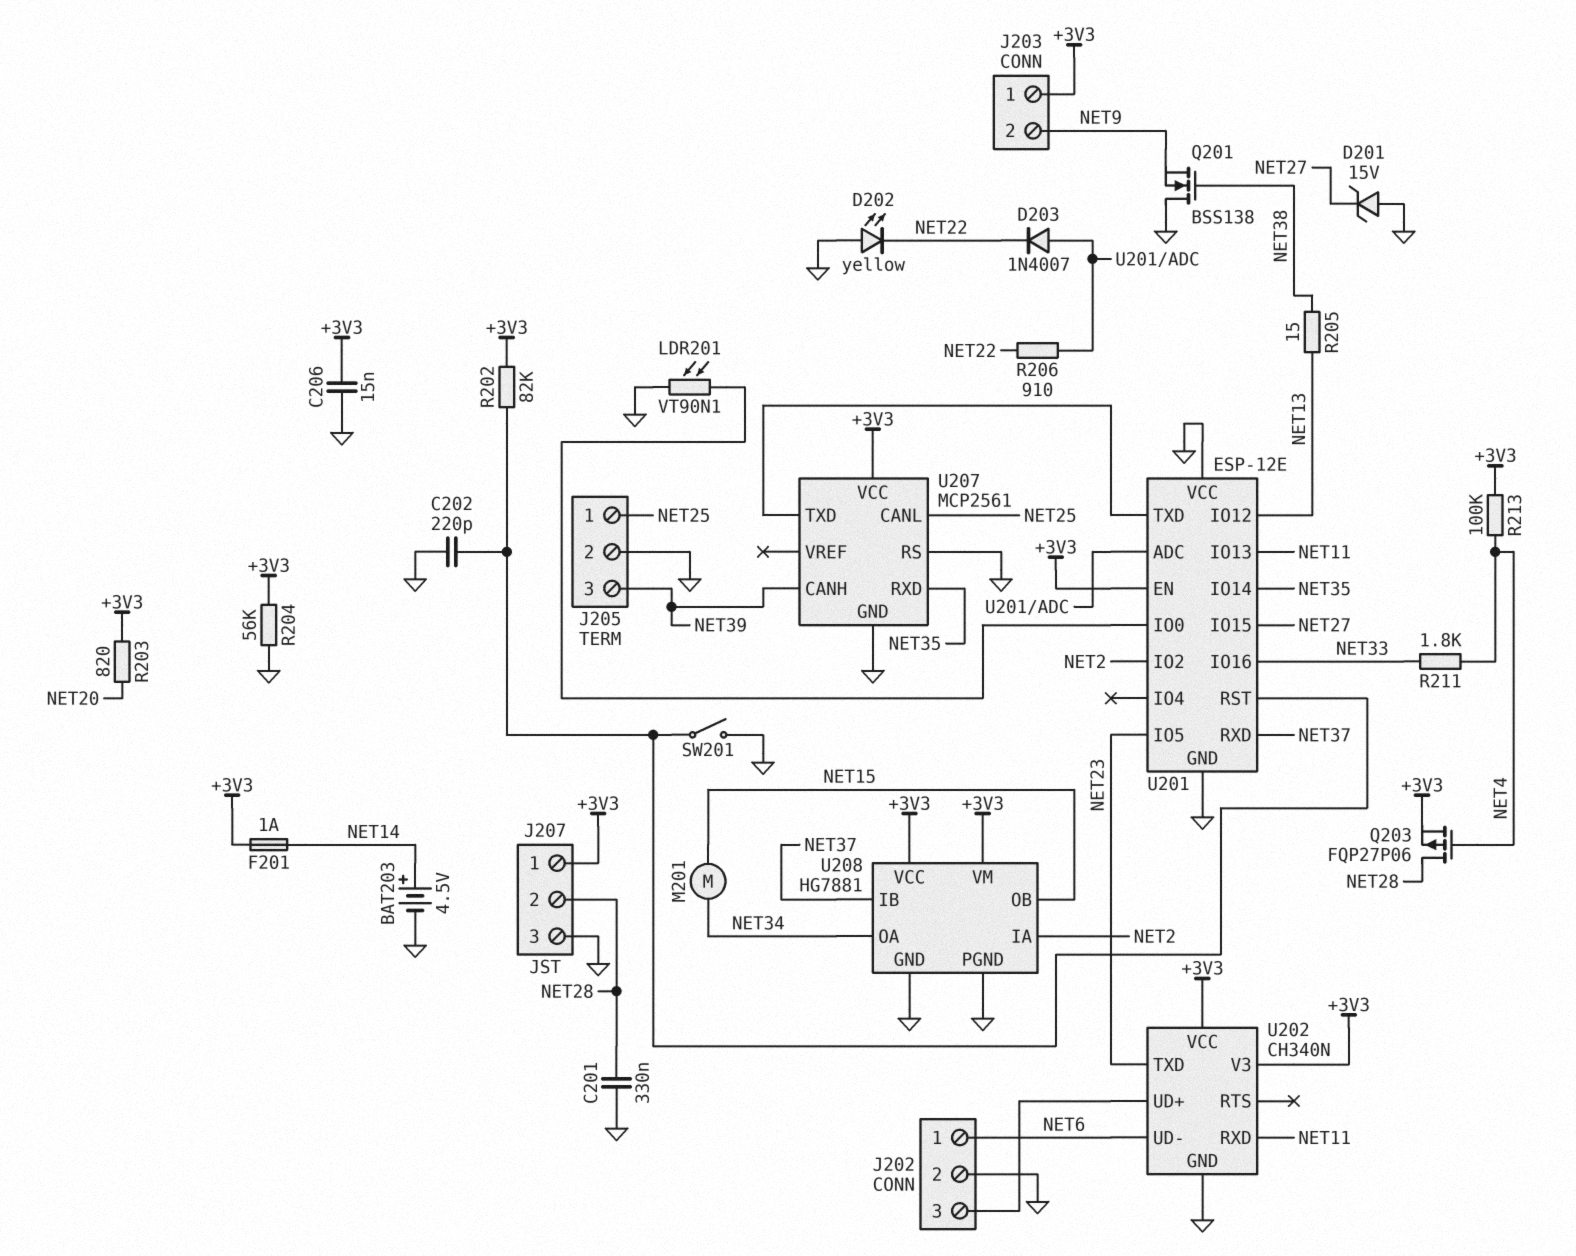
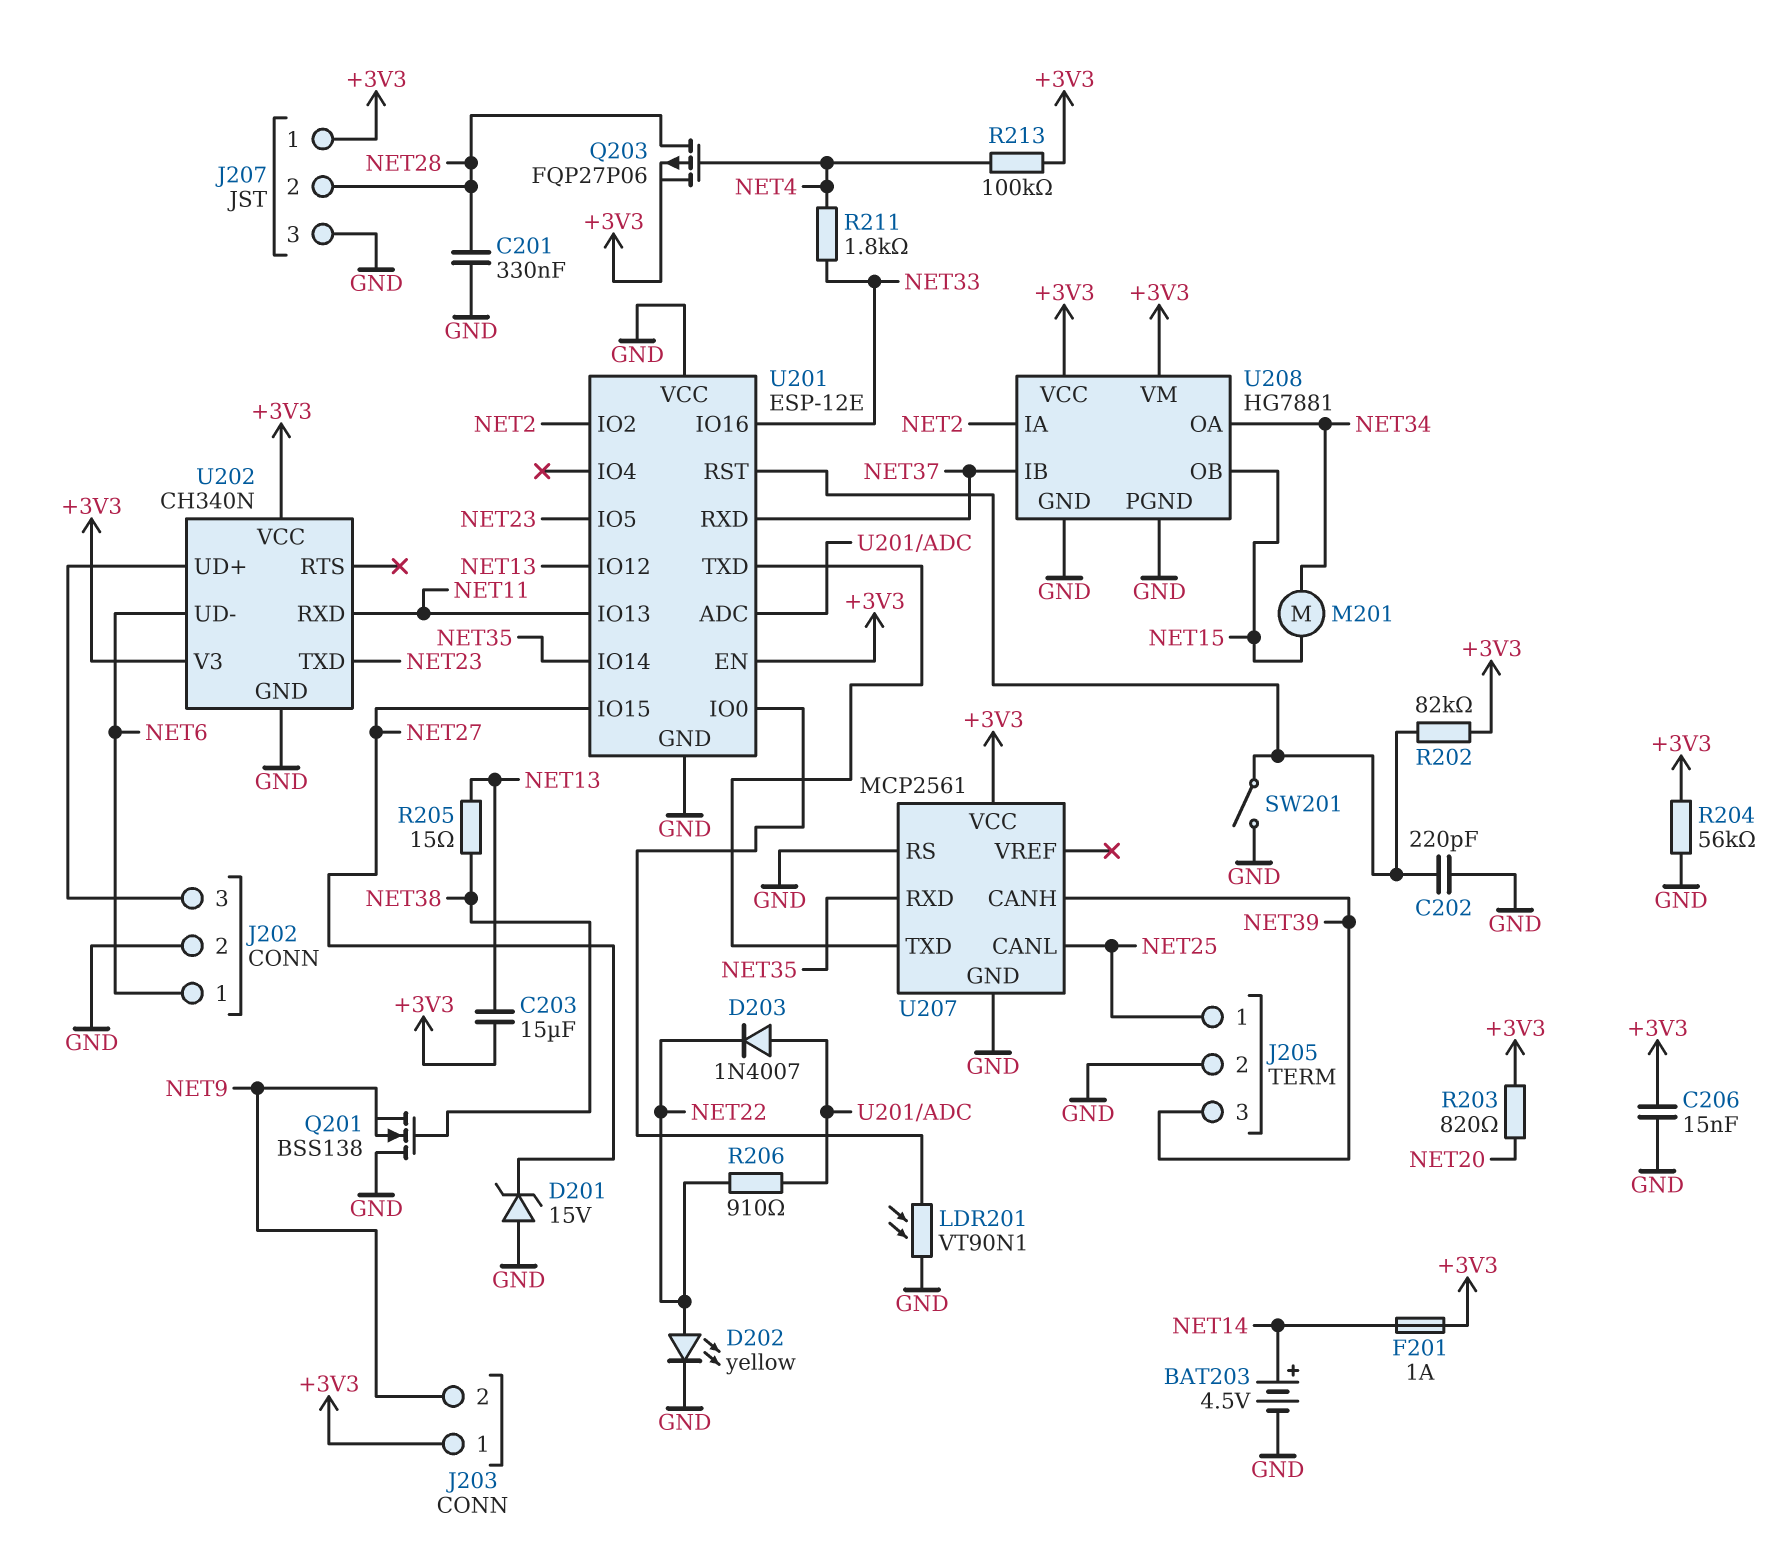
C203: none -> 15uF (+3V3, NET13)
D202: LED yellow (A GND, K NET22) -> LED yellow (A NET22, K GND)

